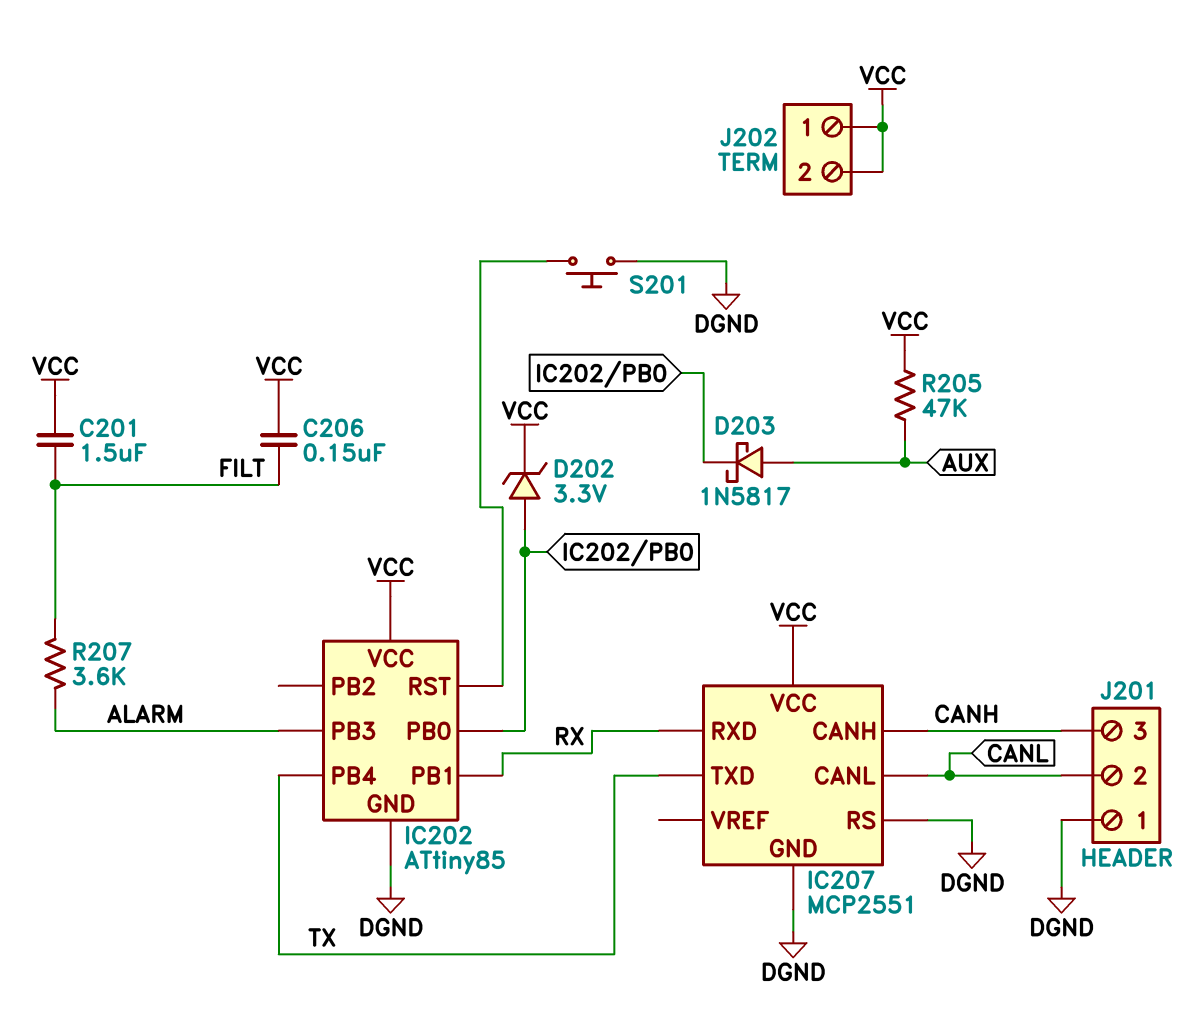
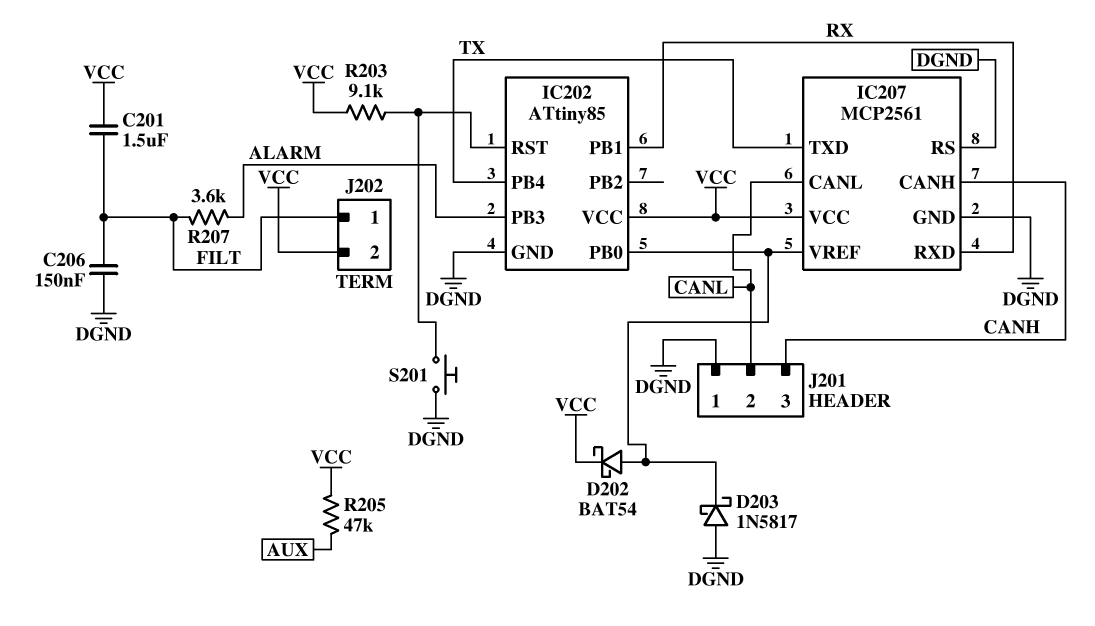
C206: 150nF (FILT, VCC) -> 150nF (DGND, FILT)
D202: zener 3.3V (A IC202/PB0, K VCC) -> schottky BAT54 (A IC202/PB0, K VCC)
D203: schottky 1N5817 (A AUX, K IC202/PB0) -> schottky 1N5817 (A DGND, K IC202/PB0)
IC207: MCP2551 -> MCP2561
IC207 pin VREF: none -> IC202/PB0
J202 pin 1: VCC -> FILT
R203: none -> 9.1k (IC202/RST, VCC)

